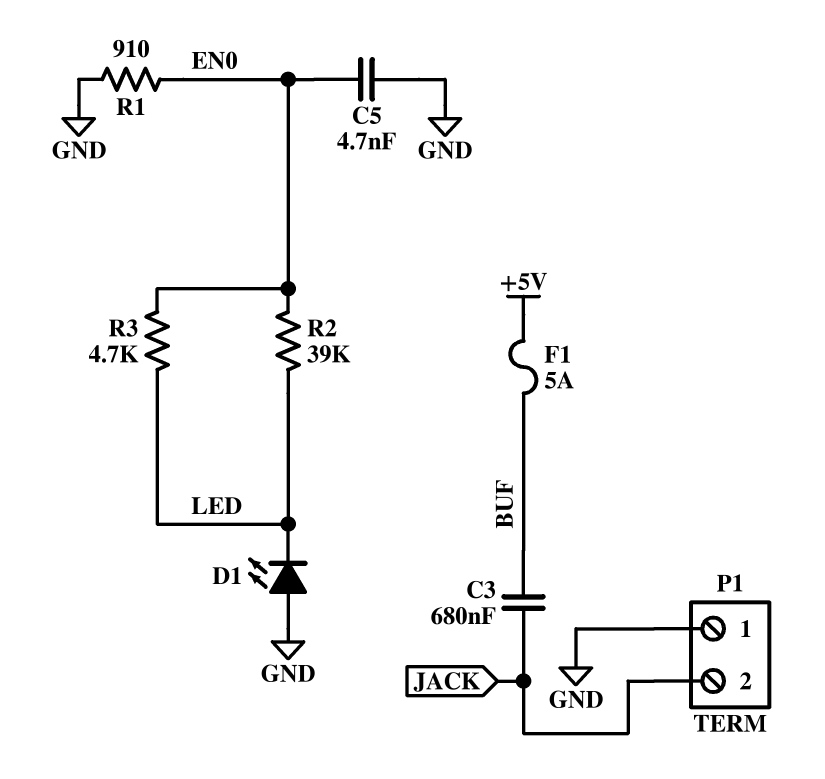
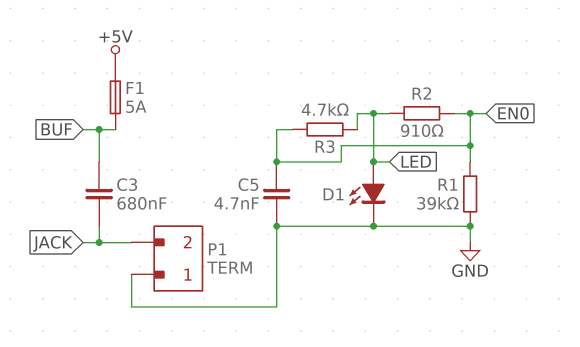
D1: LED (A GND, K LED) -> LED (A LED, K GND)
R1: 910 (EN0, GND) -> 39k (EN0, GND)
R2: 39k (EN0, LED) -> 910 (EN0, LED)

